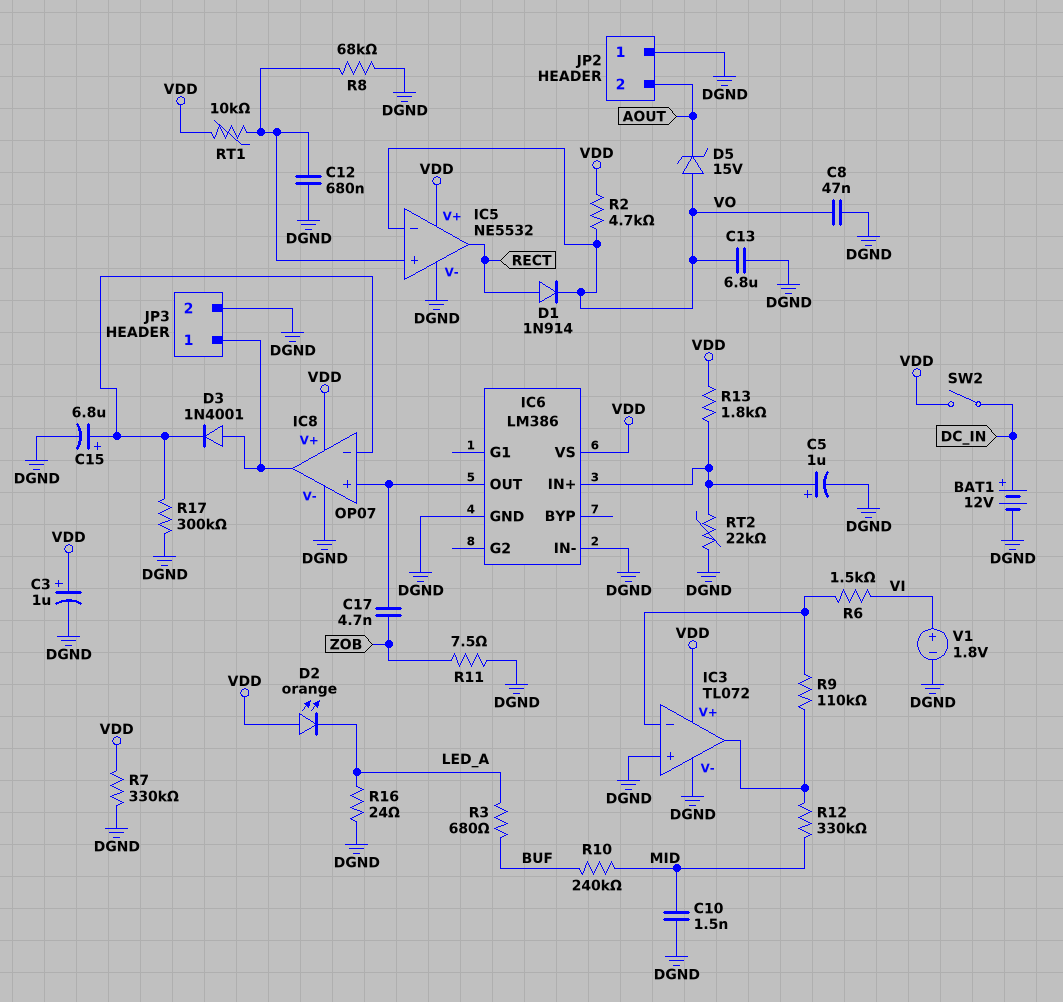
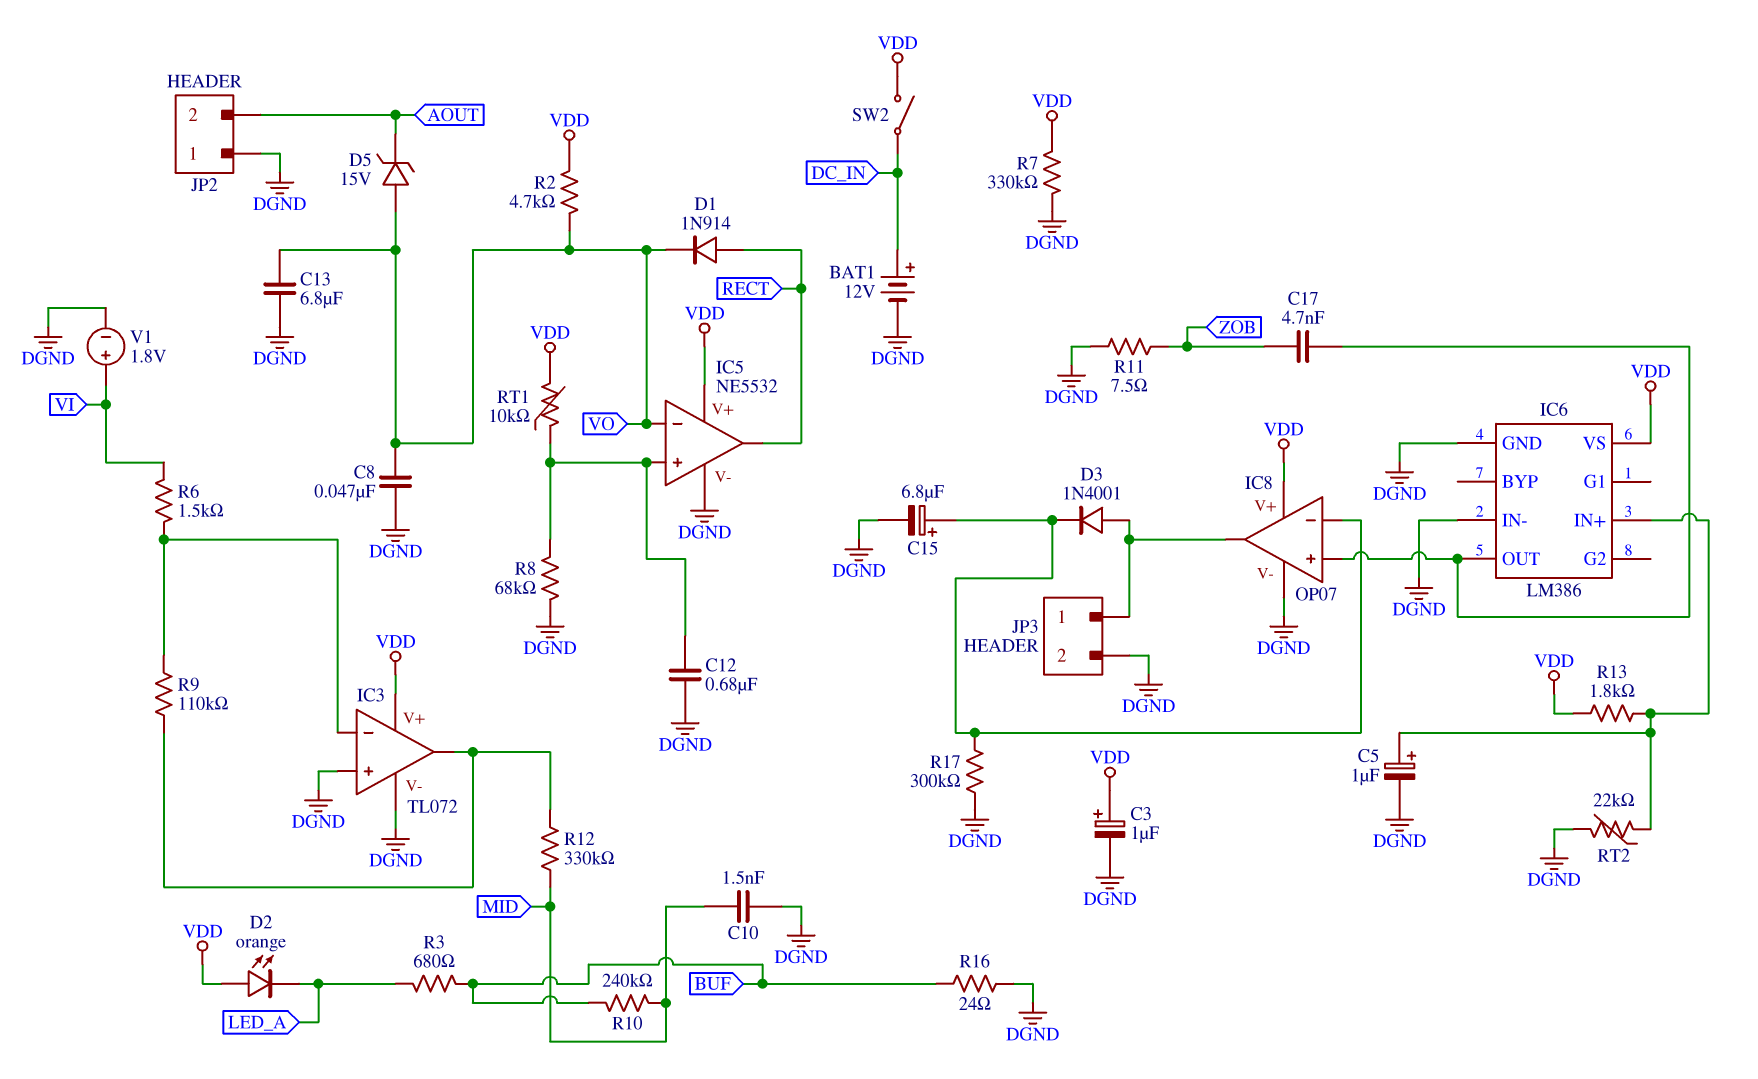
R16: 24 (DGND, LED_A) -> 24 (BUF, DGND)

